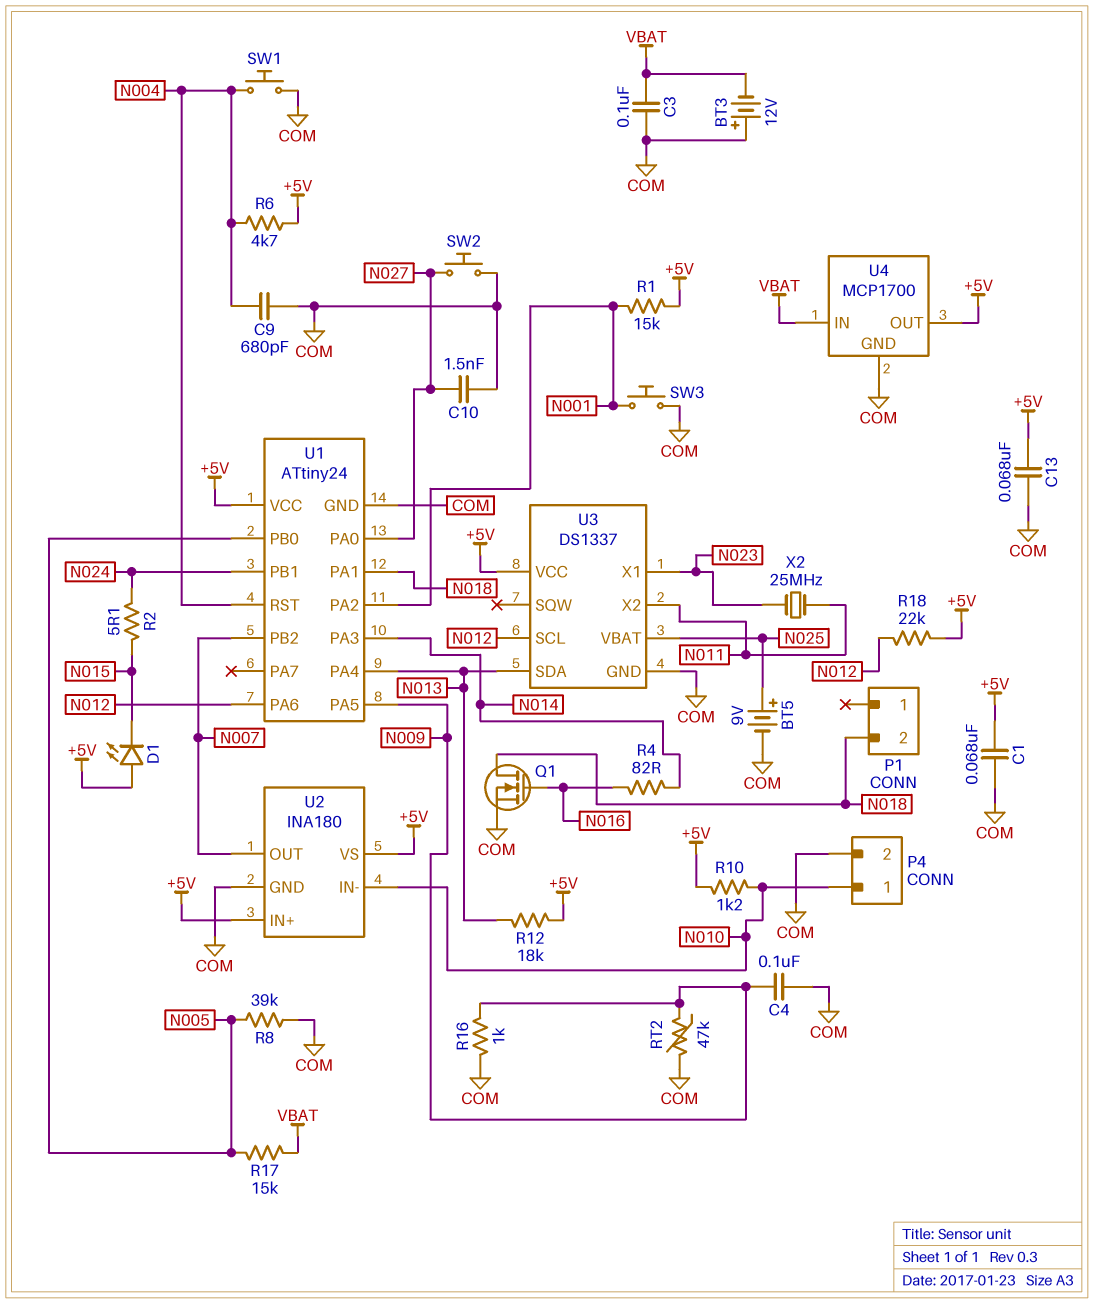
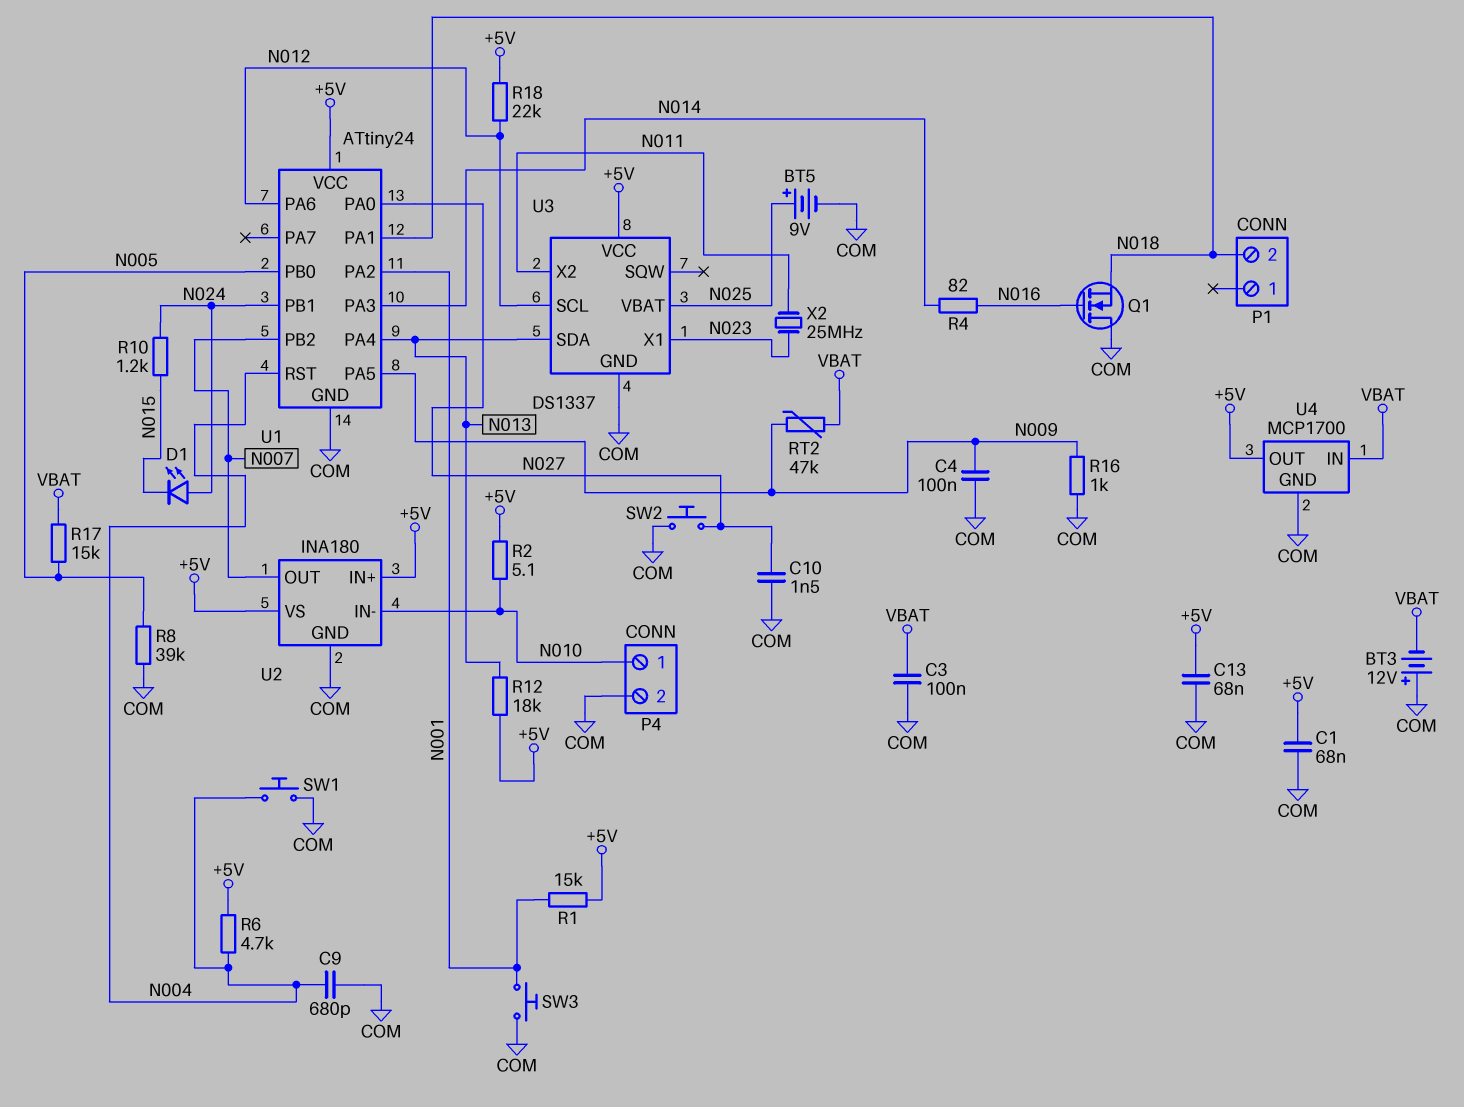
D1: LED (A +5V, K N015) -> LED (A N024, K N015)
Q1: NMOS (G N016, D N018, S COM) -> NMOS (G N016, D COM, S N018)
R2: 5.1 (N015, N024) -> 5.1 (+5V, N010)
R10: 1.2k (+5V, N010) -> 1.2k (N015, N024)
RT2: 47k (COM, N009) -> 47k (N009, VBAT)

